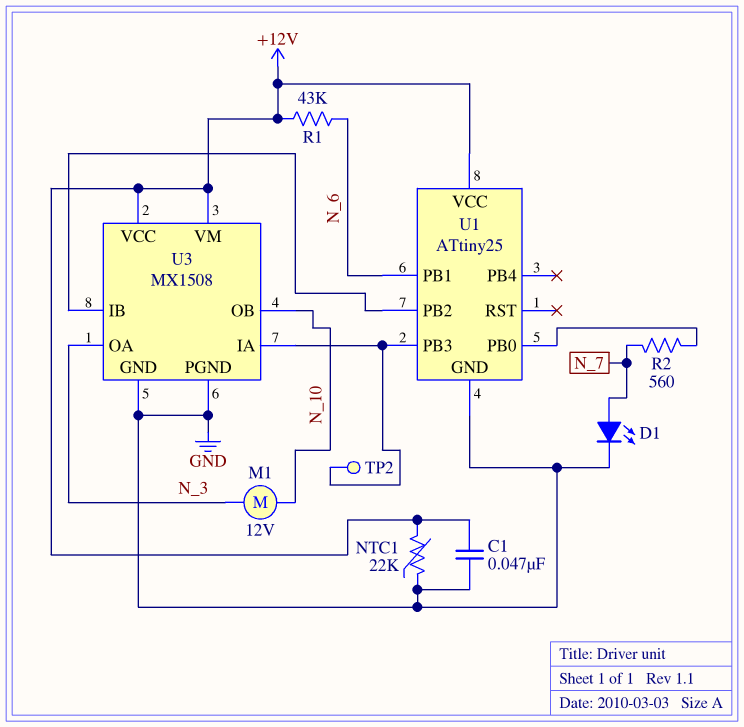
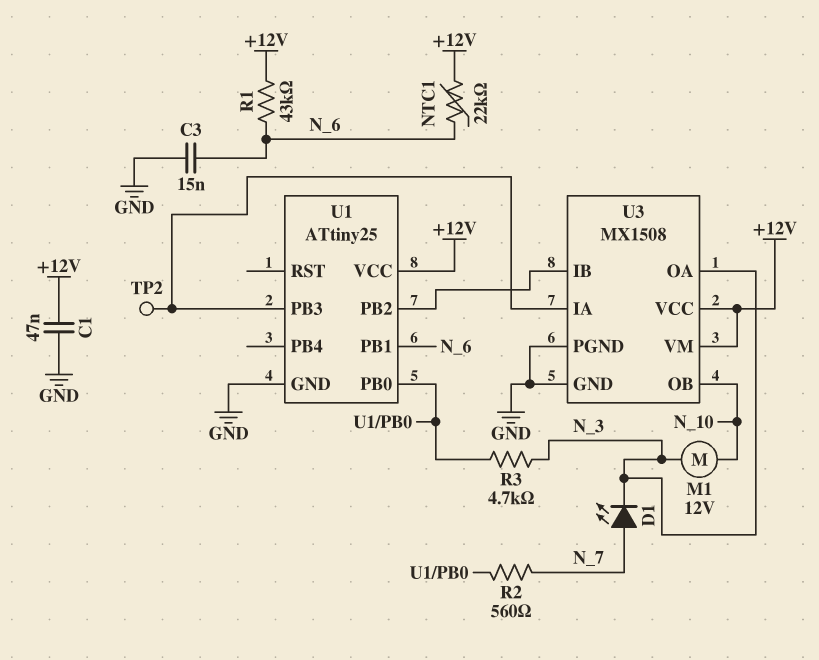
C3: none -> 15nF (GND, N_6)
D1: LED (A N_7, K GND) -> LED (A N_7, K N_3)
NTC1: 22k (+12V, GND) -> 22k (+12V, N_6)
R3: none -> 4.7k (N_3, U1/PB0)

